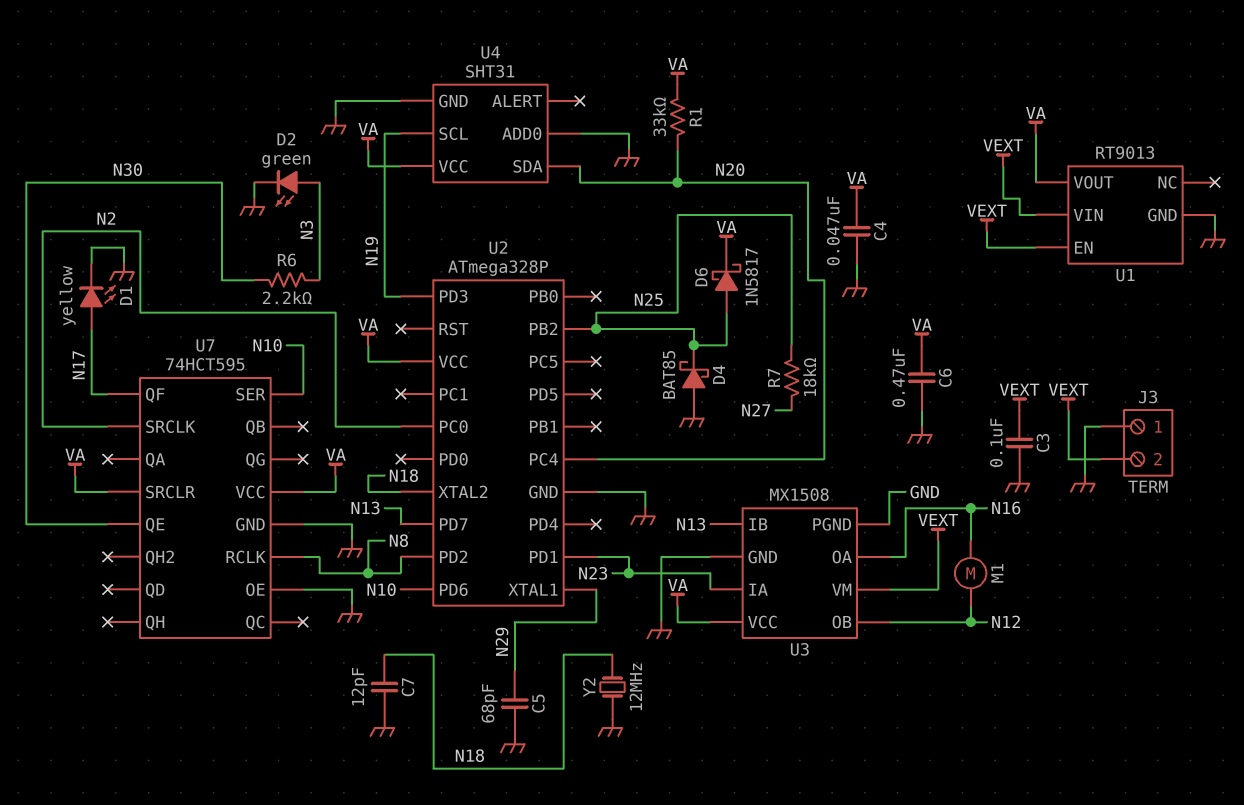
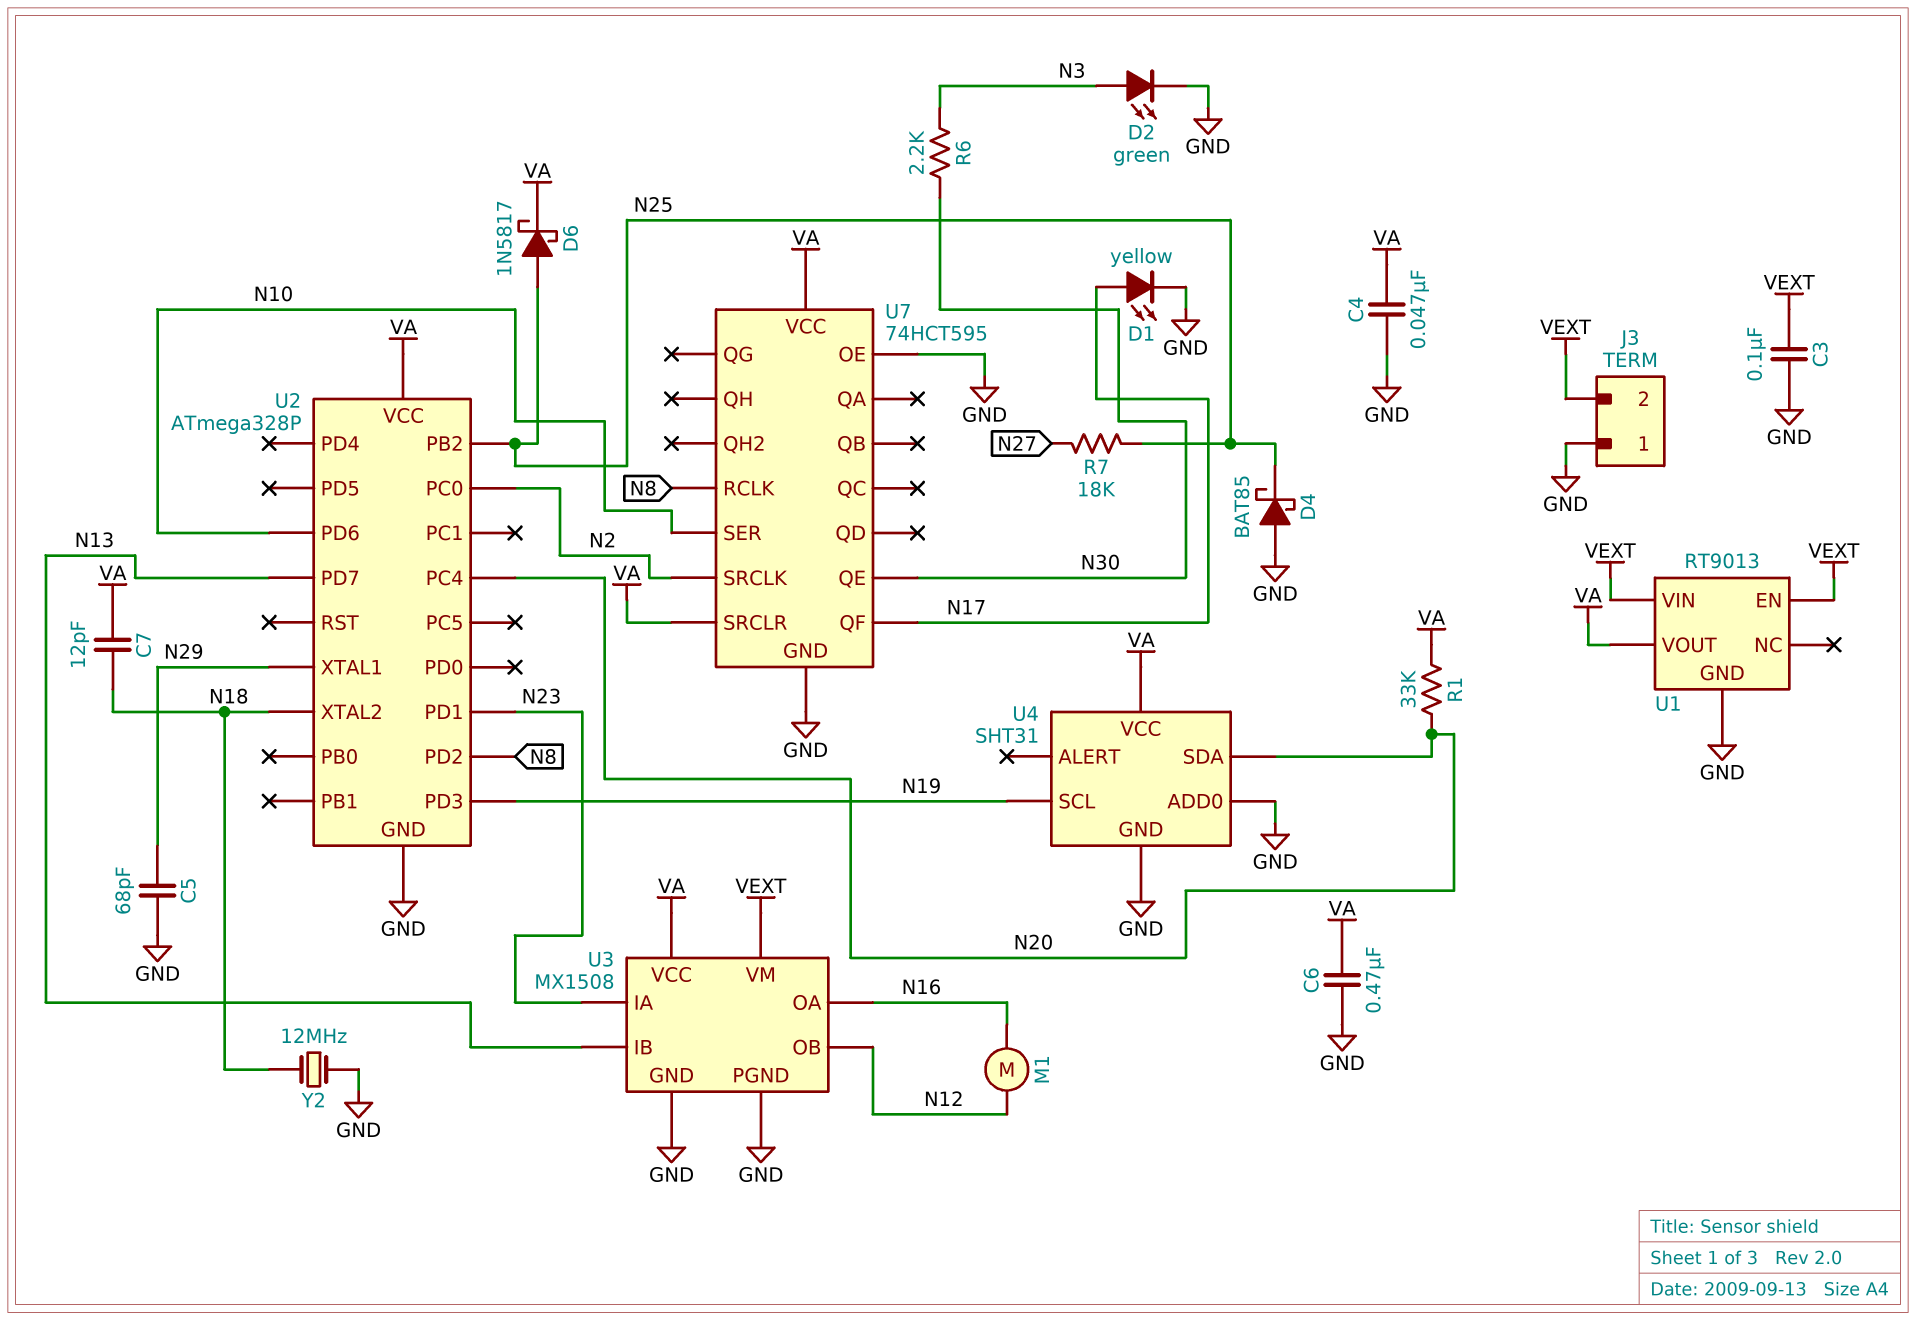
C7: 12pF (GND, N18) -> 12pF (N18, VA)

